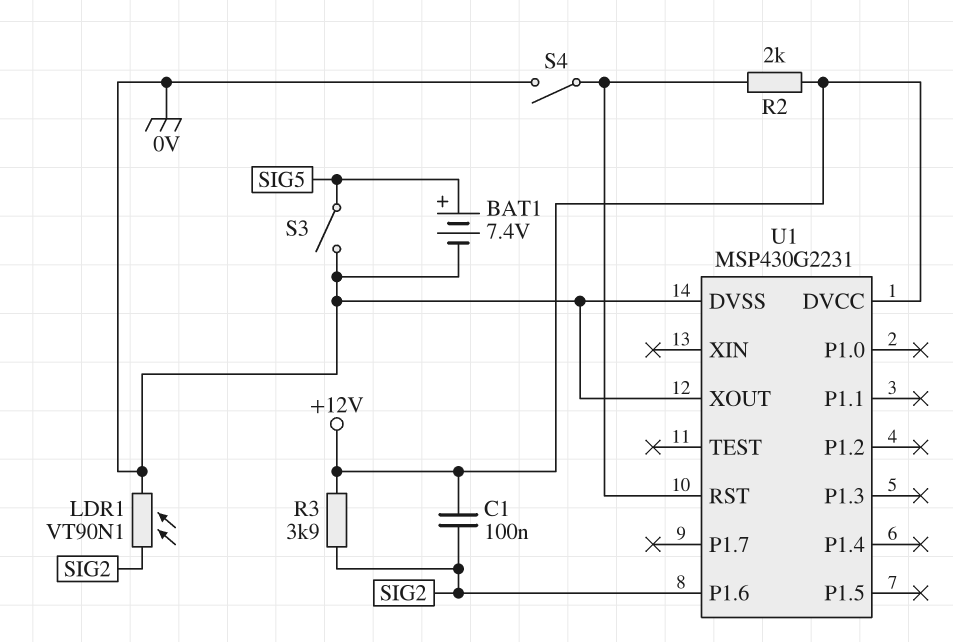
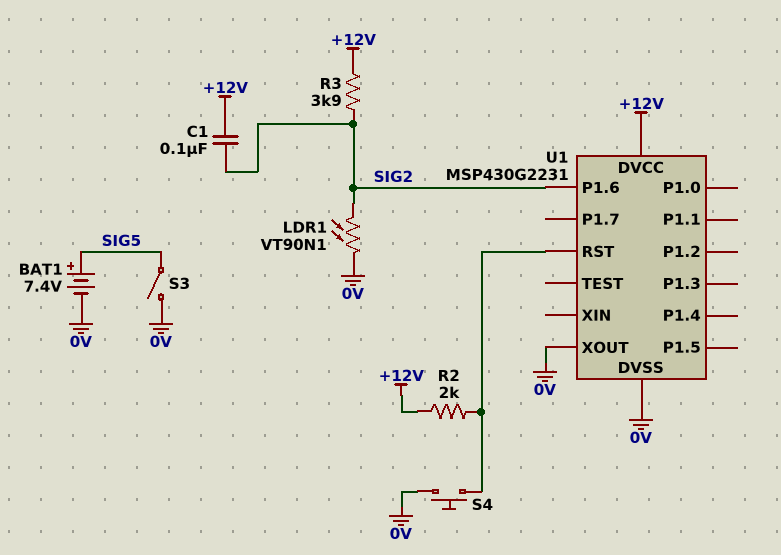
S4: switch (0V, U1/RST) -> button (0V, U1/RST)

